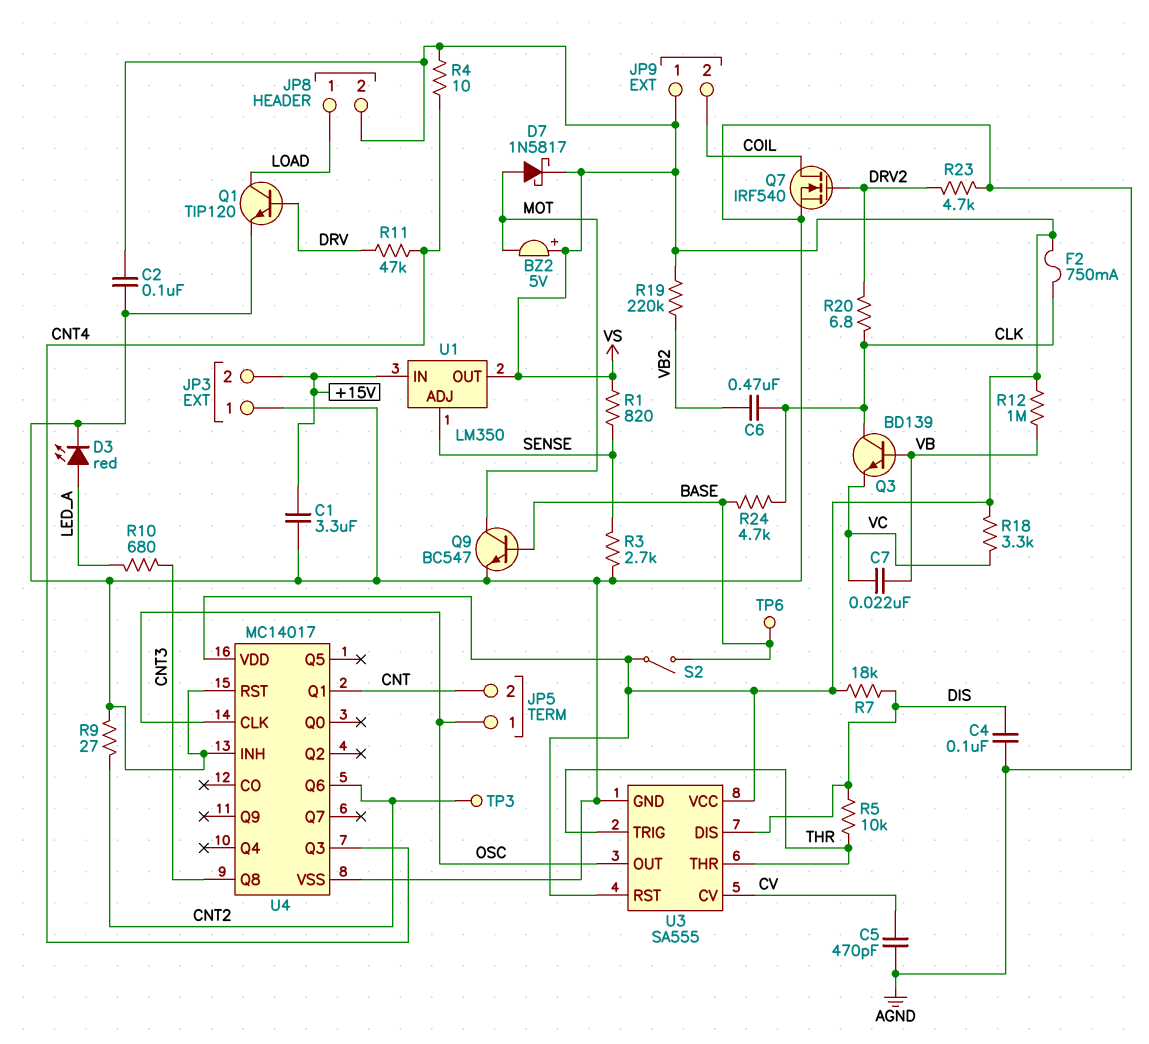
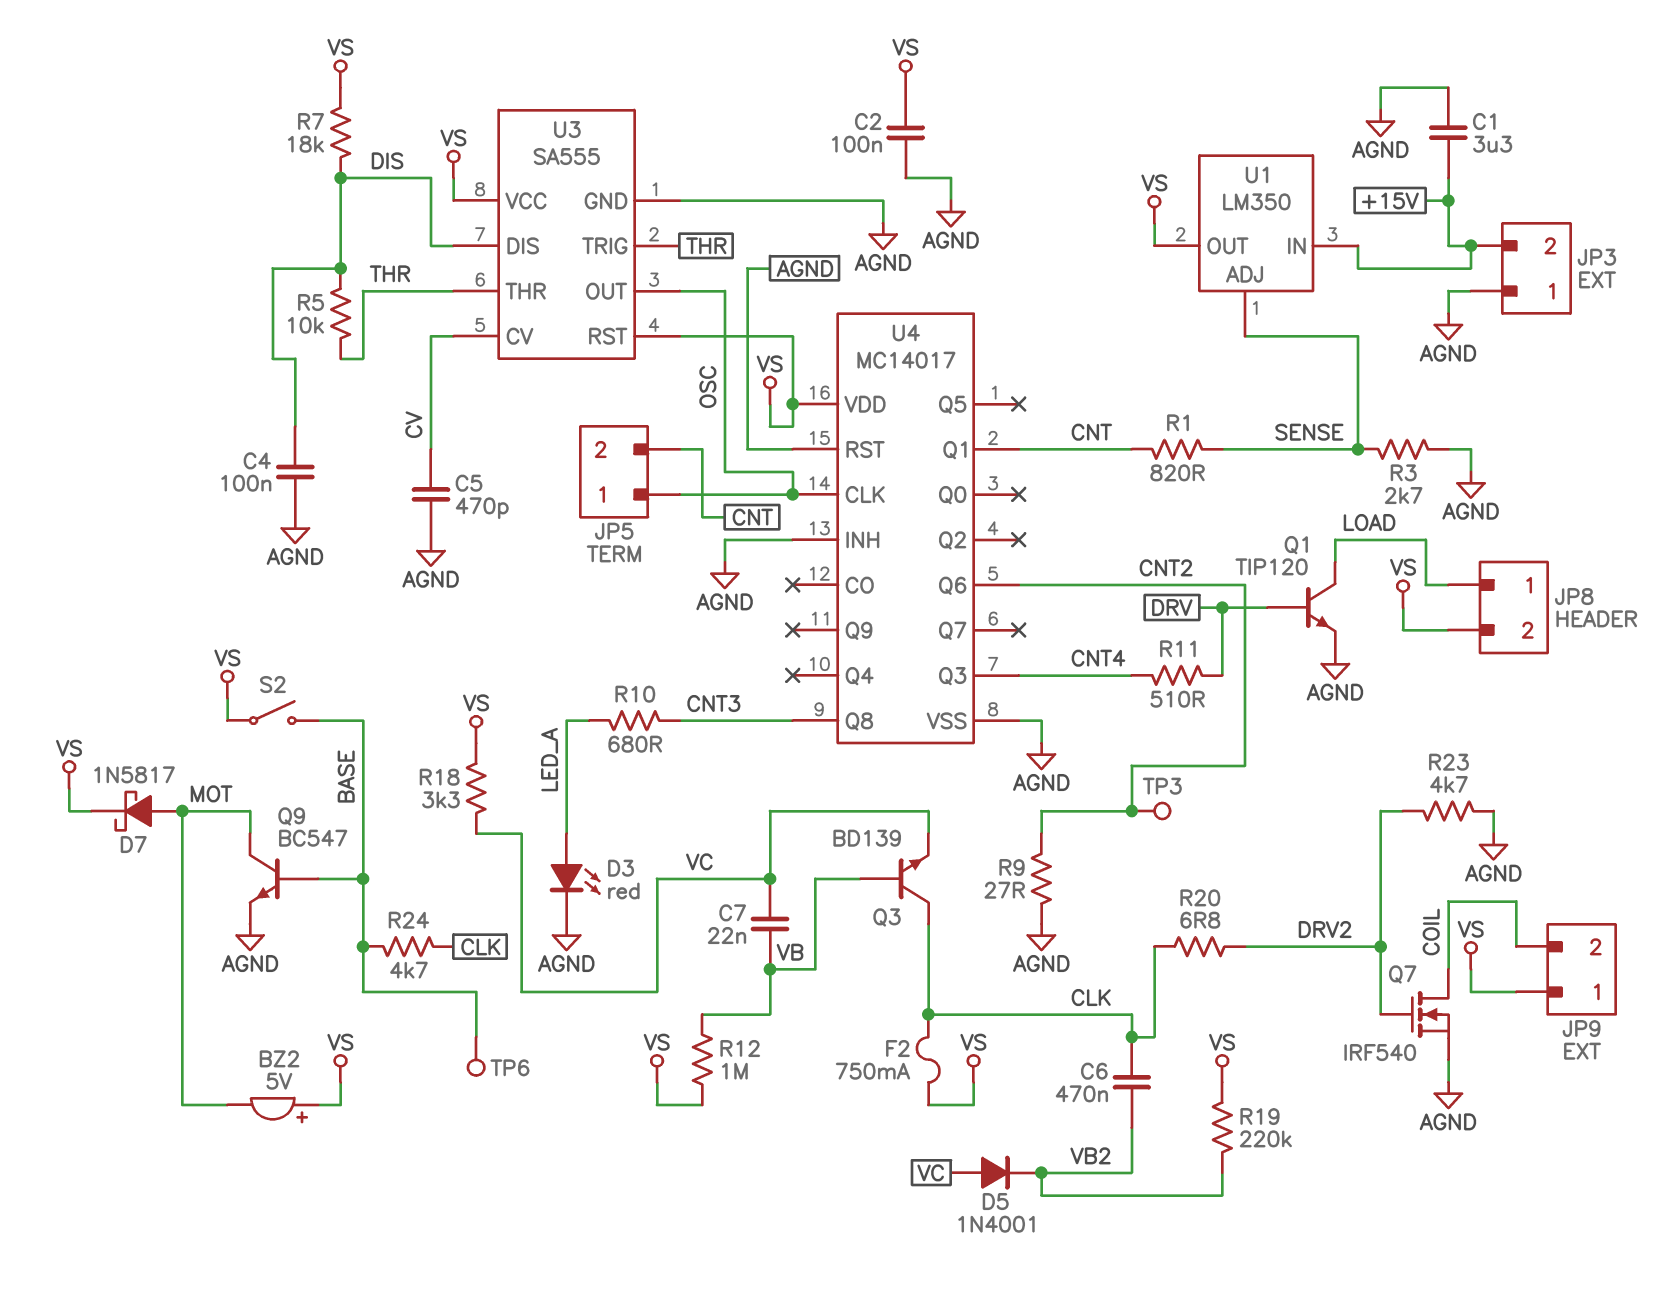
D5: none -> diode 1N4001 (A VC, K VB2)
R1: 820 (SENSE, VS) -> 820 (CNT, SENSE)
R4: 10 (CNT4, VS) -> none
R11: 47k (CNT4, DRV) -> 510 (CNT4, DRV)

